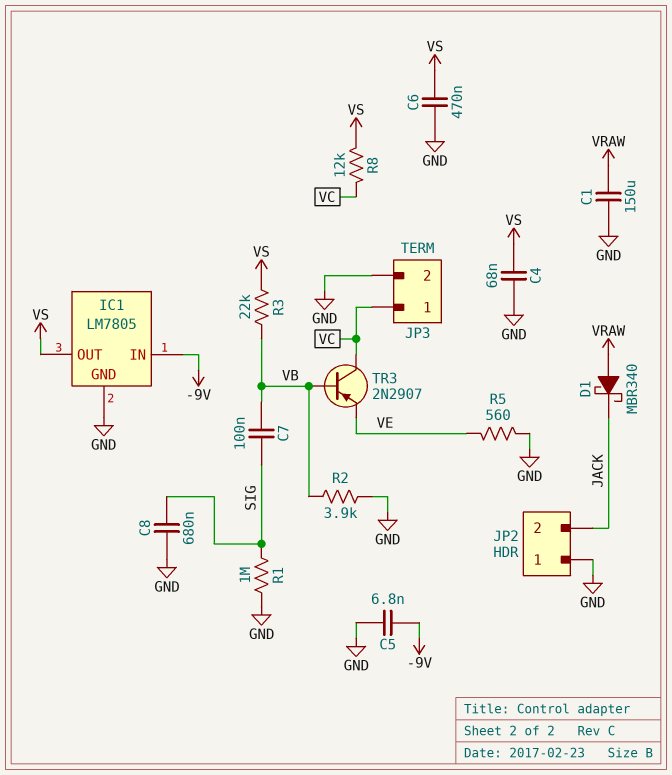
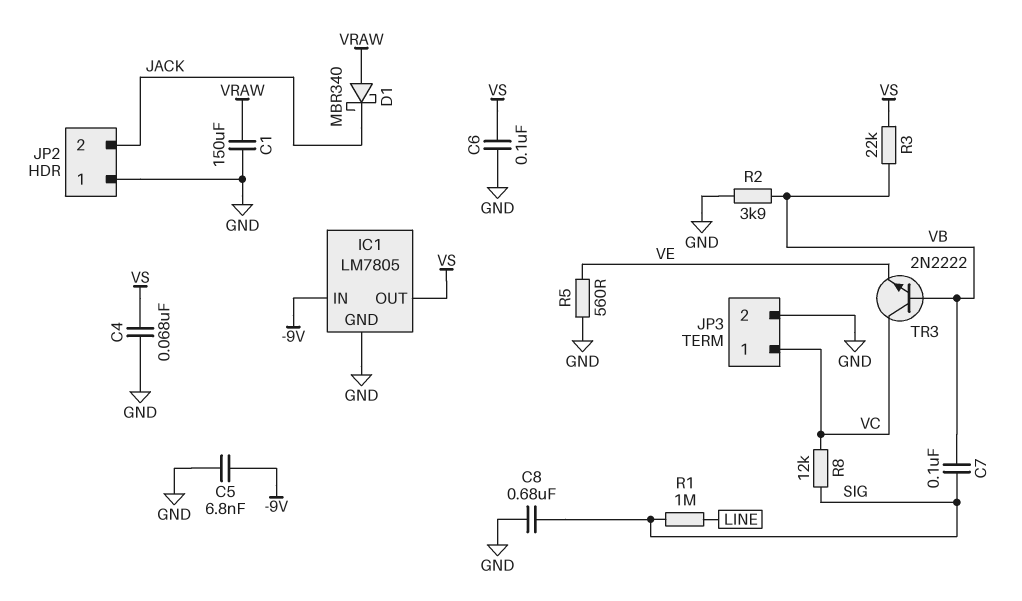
C6: 470nF (GND, VS) -> 100nF (GND, VS)
R1: 1M (GND, SIG) -> 1M (LINE, SIG)
R8: 12k (VC, VS) -> 12k (SIG, VC)
TR3: PNP 2N2907 (B VB, C VC, E VE) -> NPN 2N2222 (B VB, C VC, E VE)

